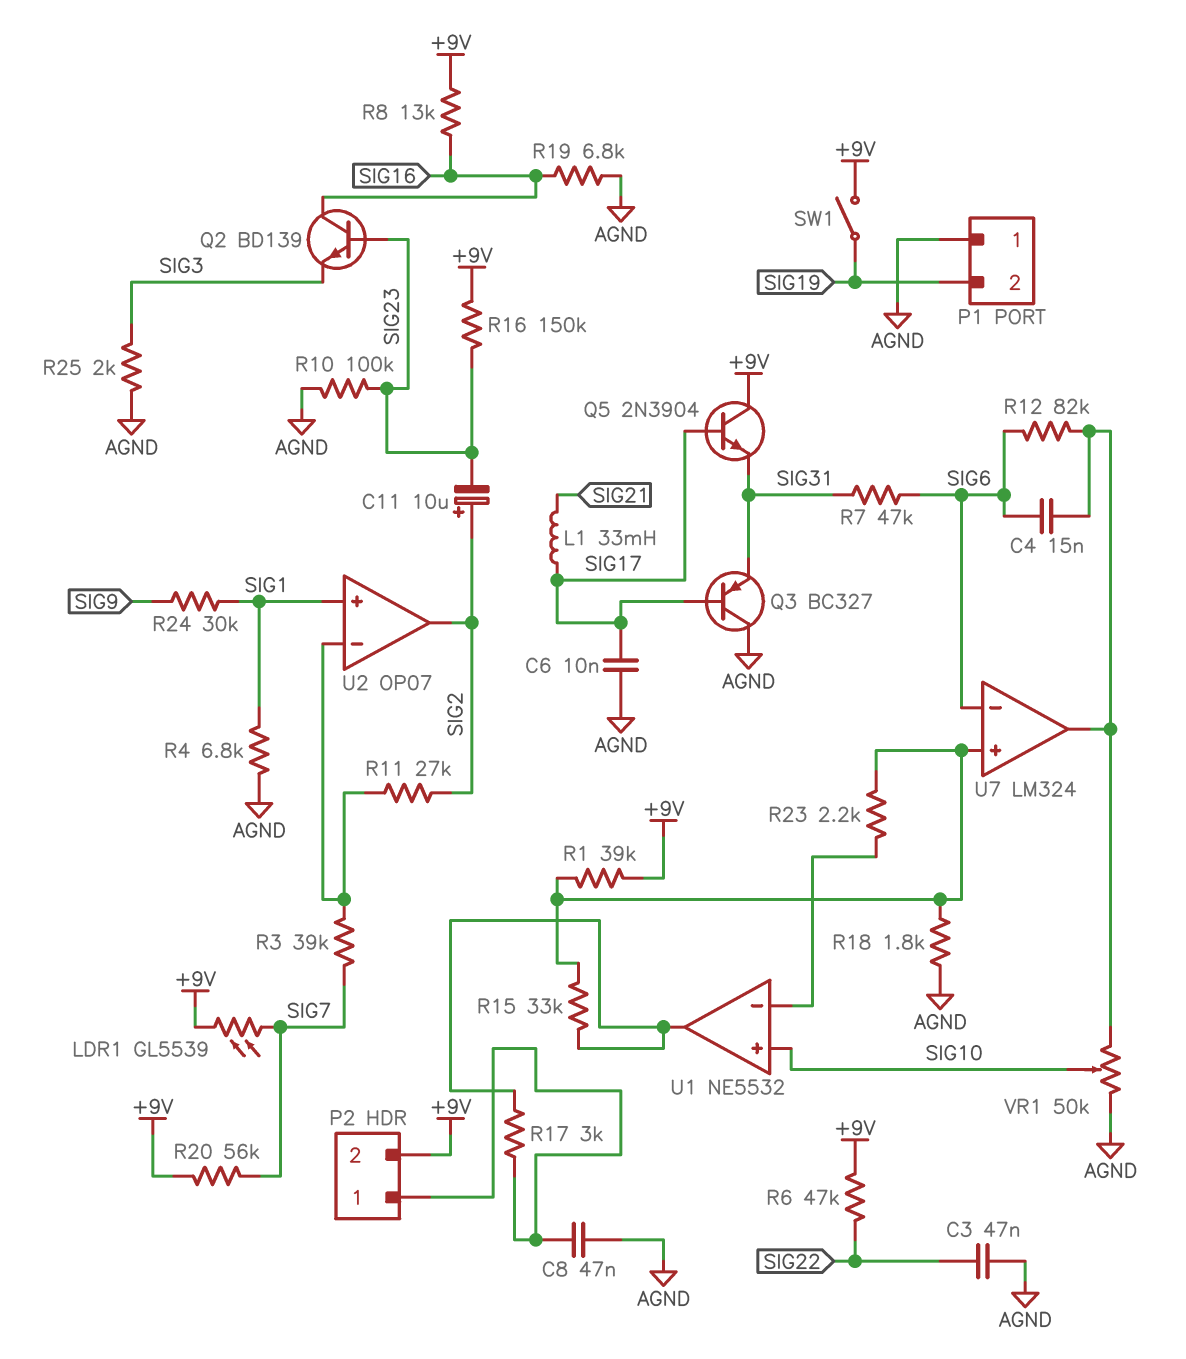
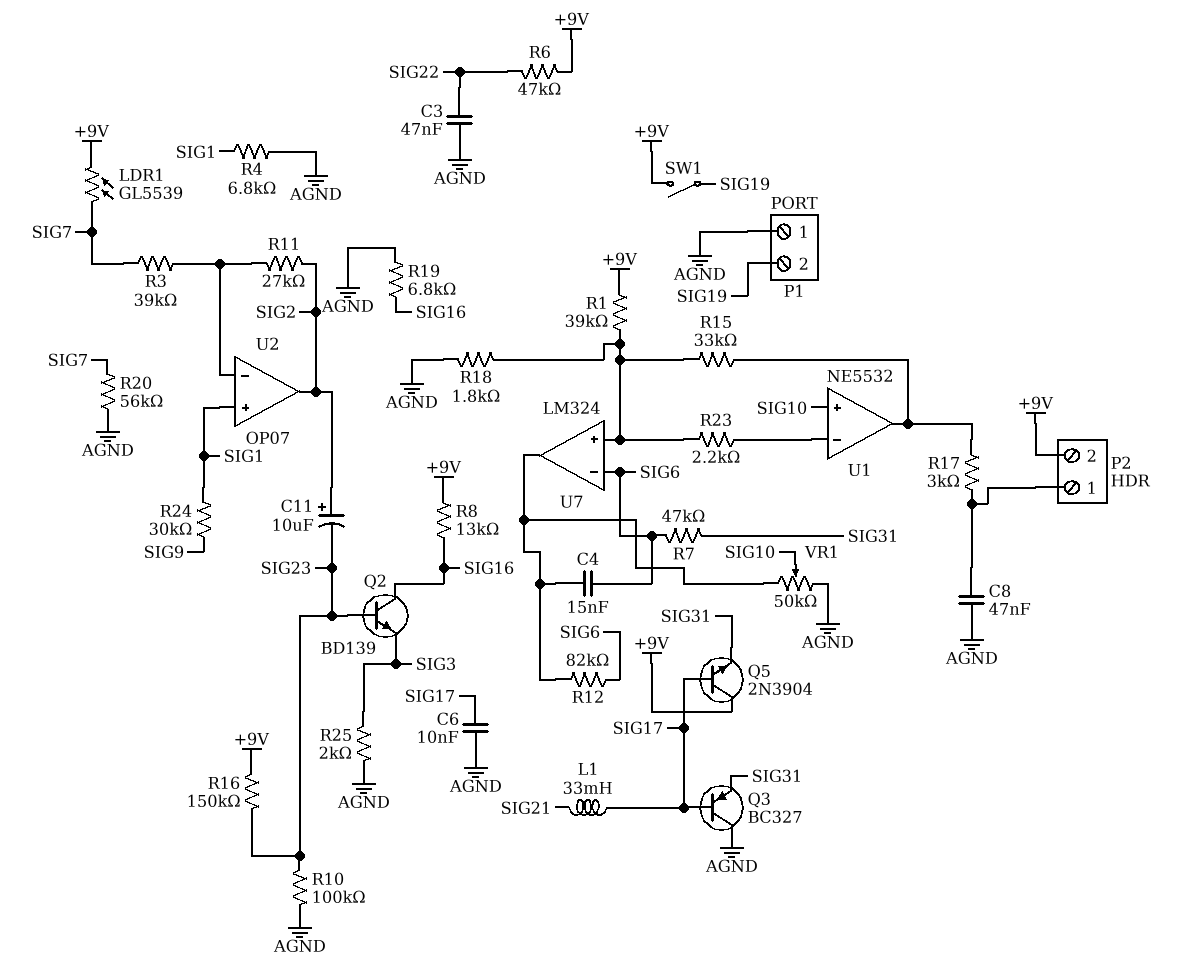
R20: 56k (+9V, SIG7) -> 56k (AGND, SIG7)

